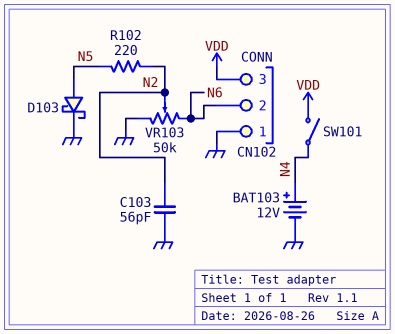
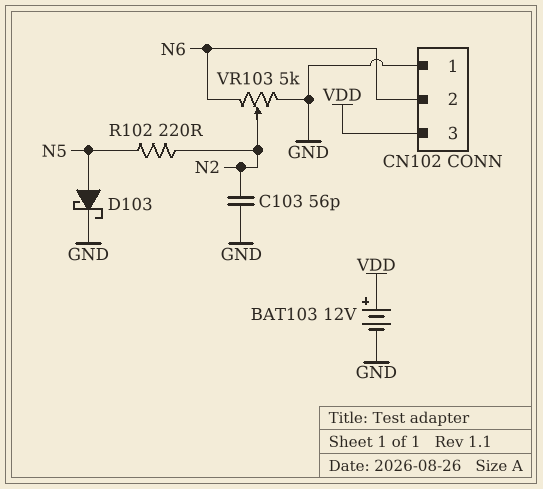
BAT103: 12V (plus N4, minus GND) -> 12V (plus VDD, minus GND)
SW101: switch (N4, VDD) -> none
VR103: 50k (GND, N6, wiper N2) -> 5k (GND, N6, wiper N2)

